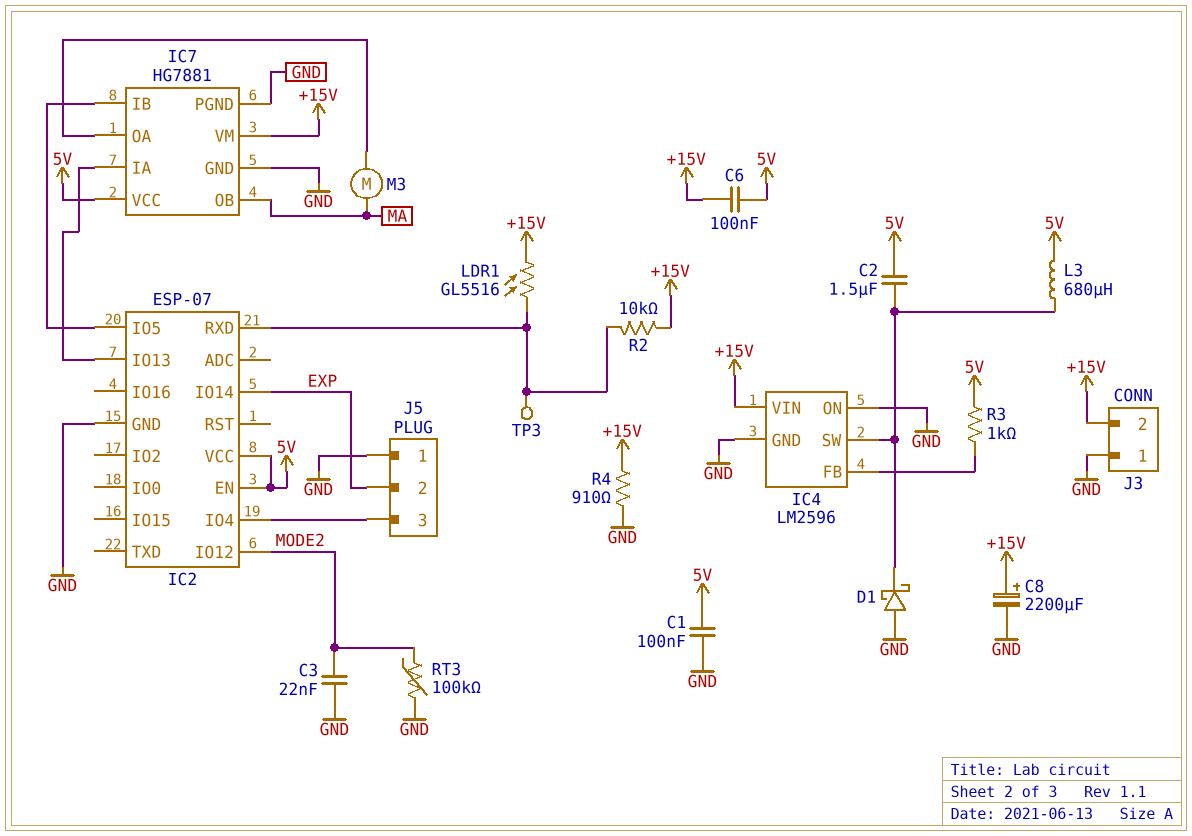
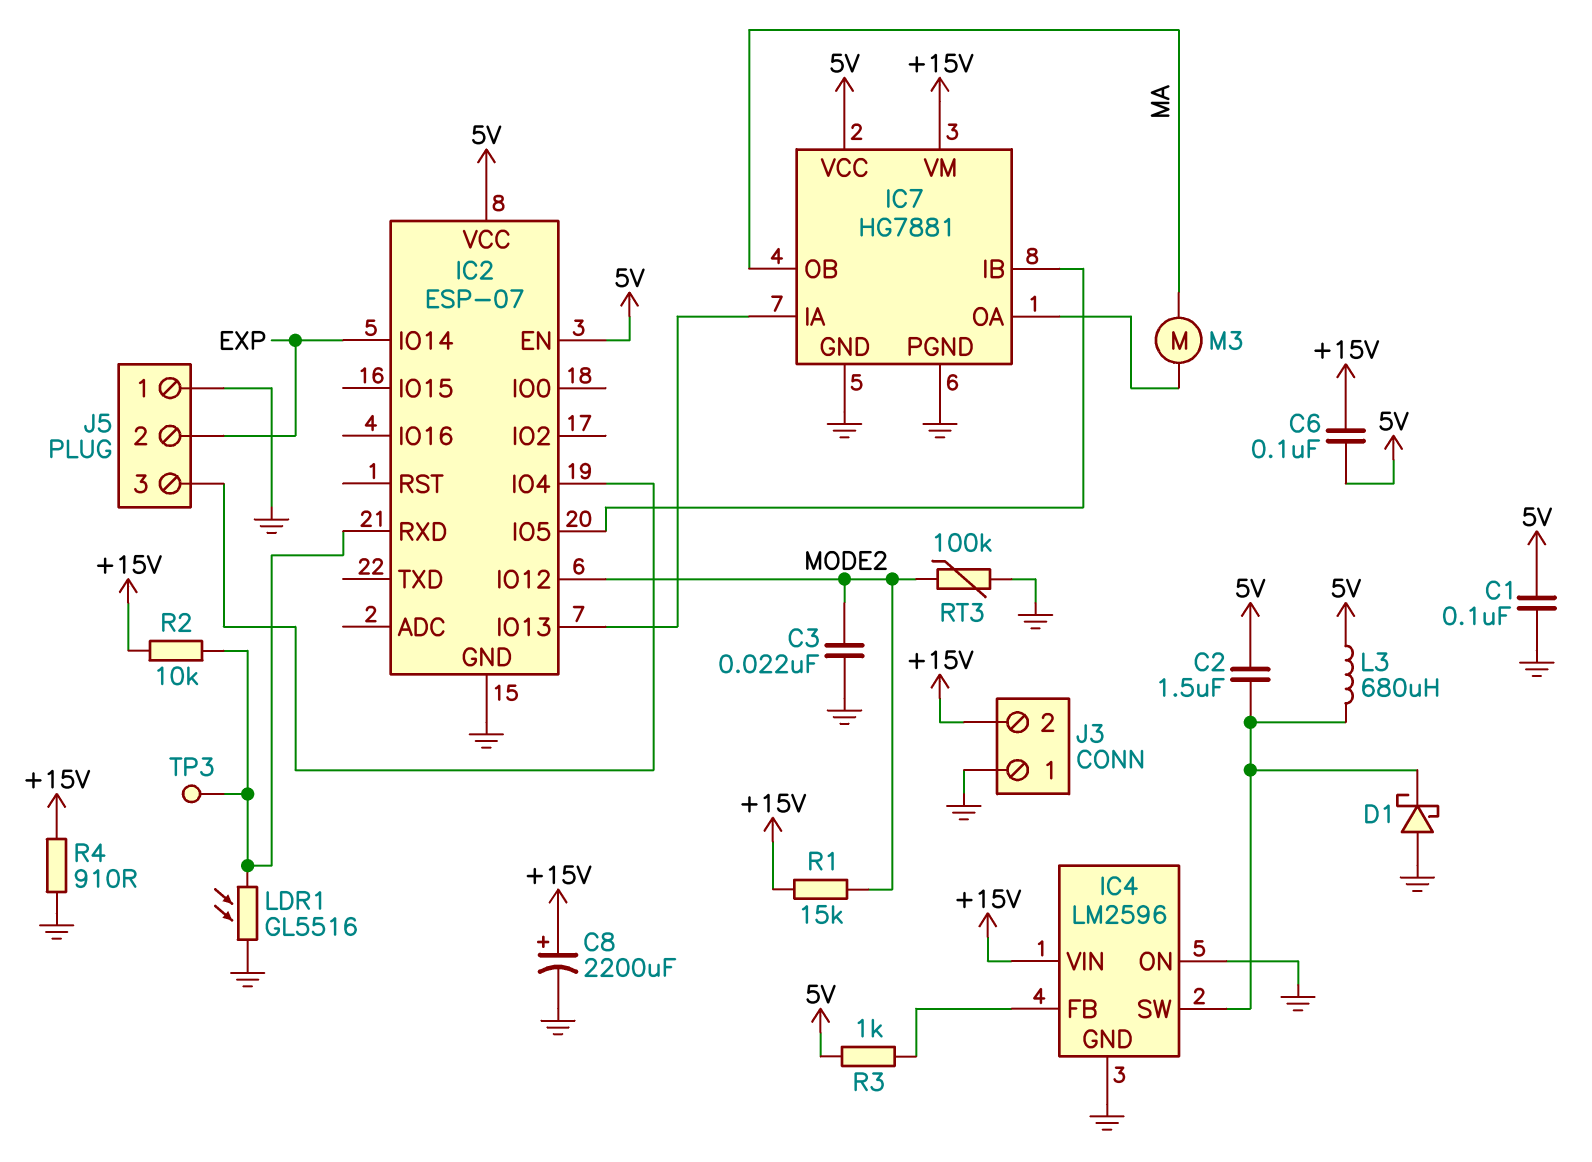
LDR1: GL5516 (+15V, IC2/RXD) -> GL5516 (GND, IC2/RXD)
R1: none -> 15k (+15V, MODE2)

